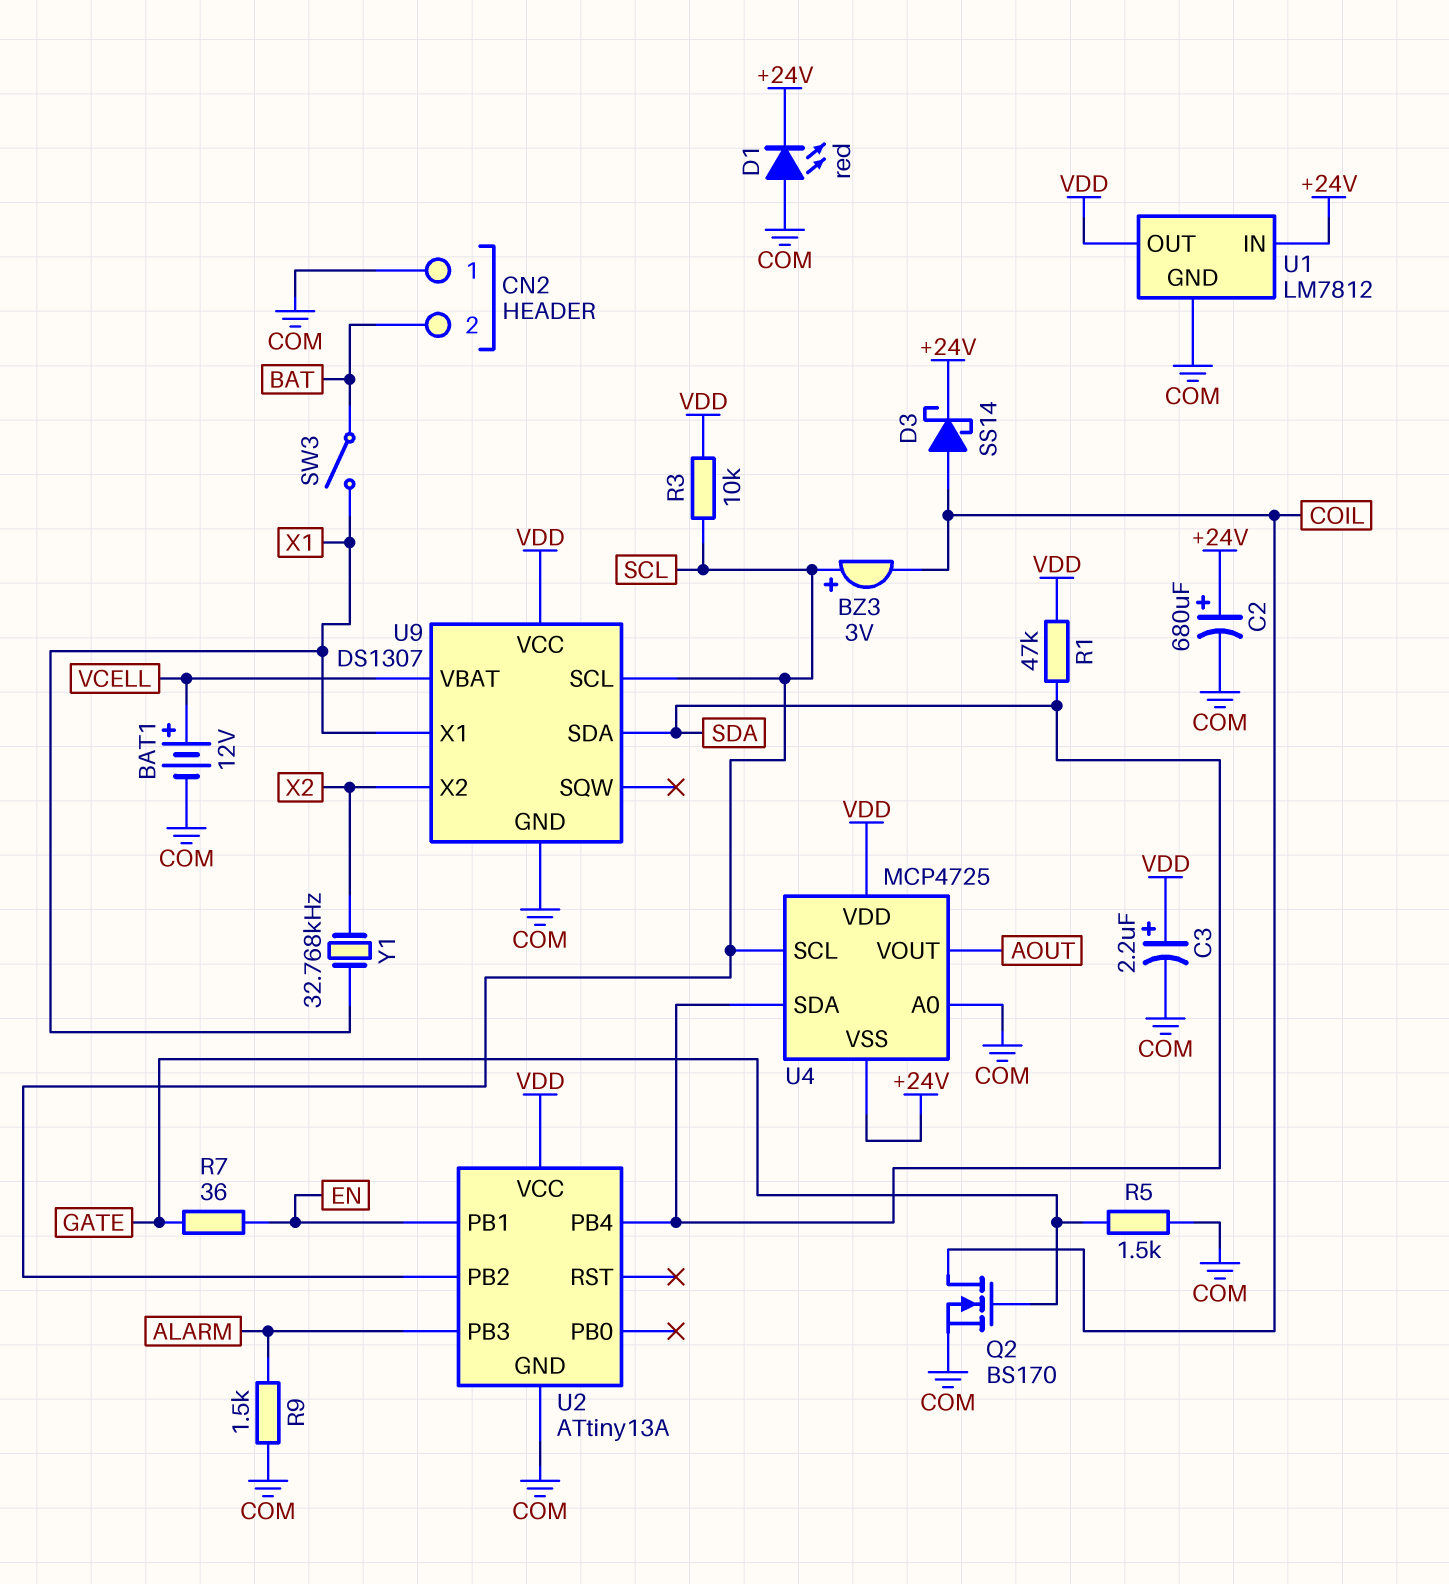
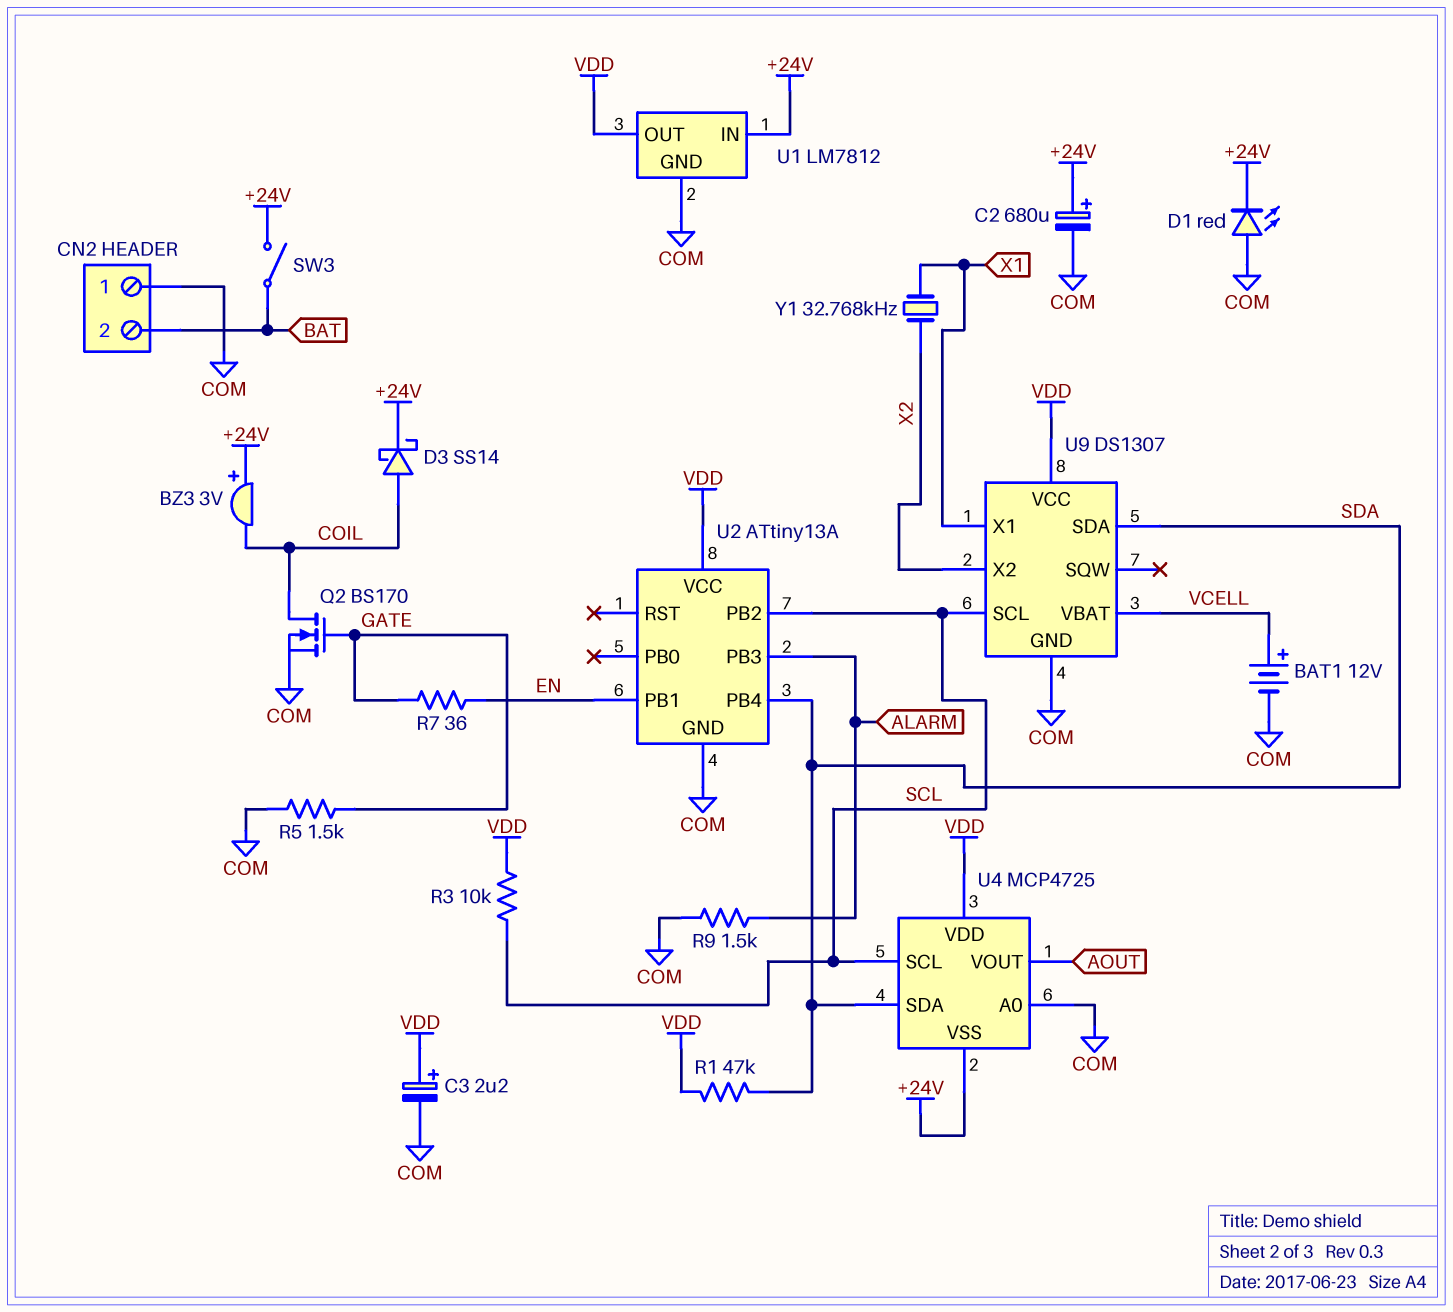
BZ3: buzzer 3V (plus SCL, minus COIL) -> buzzer 3V (plus +24V, minus COIL)
SW3: switch (BAT, X1) -> switch (+24V, BAT)

